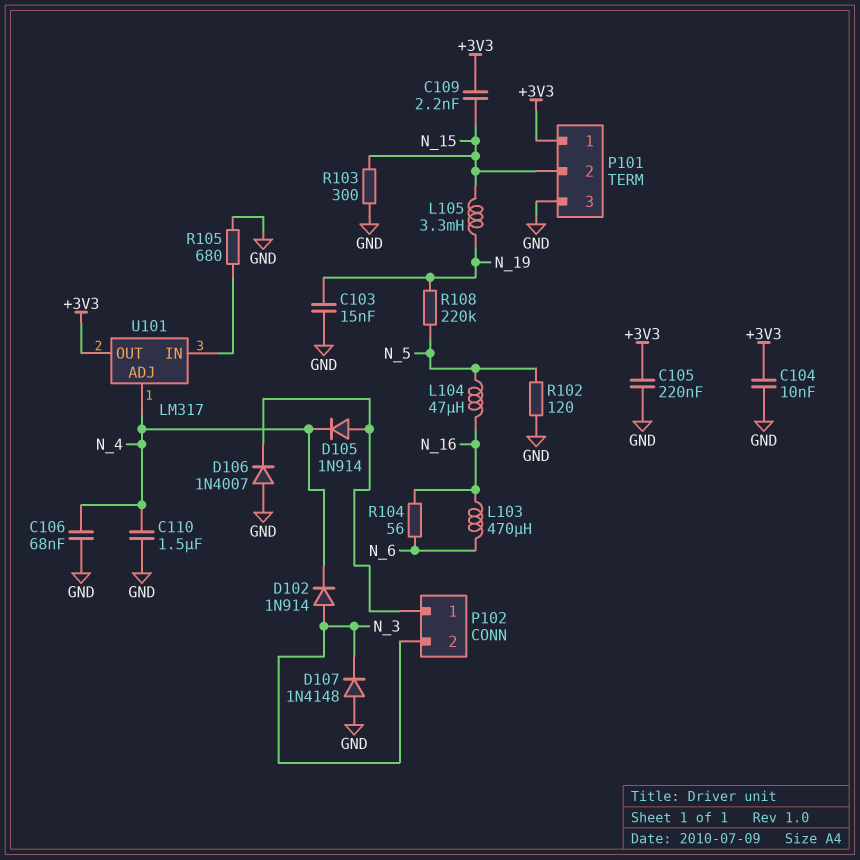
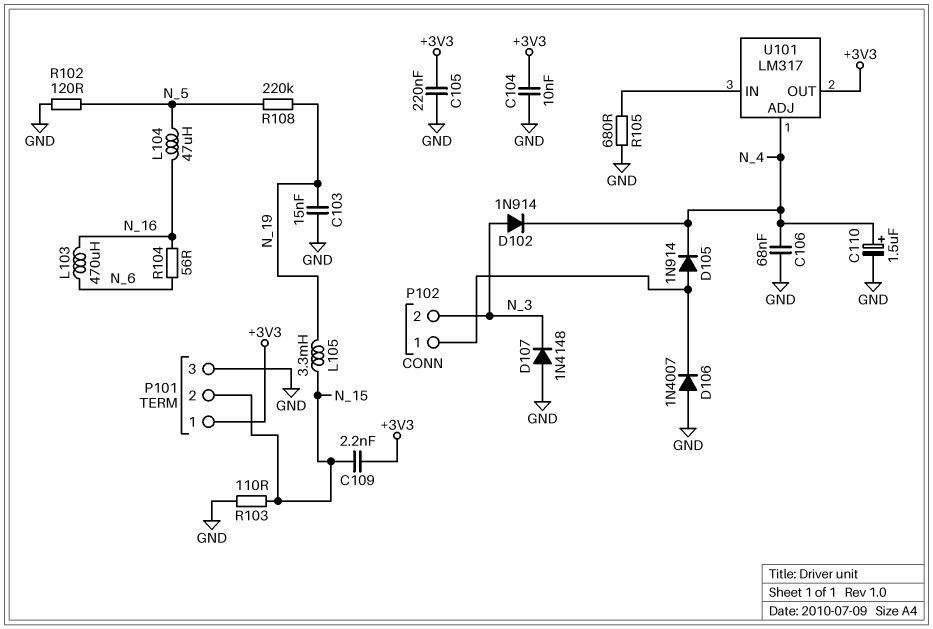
C110: 1.5uF (GND, N_4) -> 1.5uF (plus N_4, minus GND)
R103: 300 (GND, N_15) -> 110 (GND, N_15)

